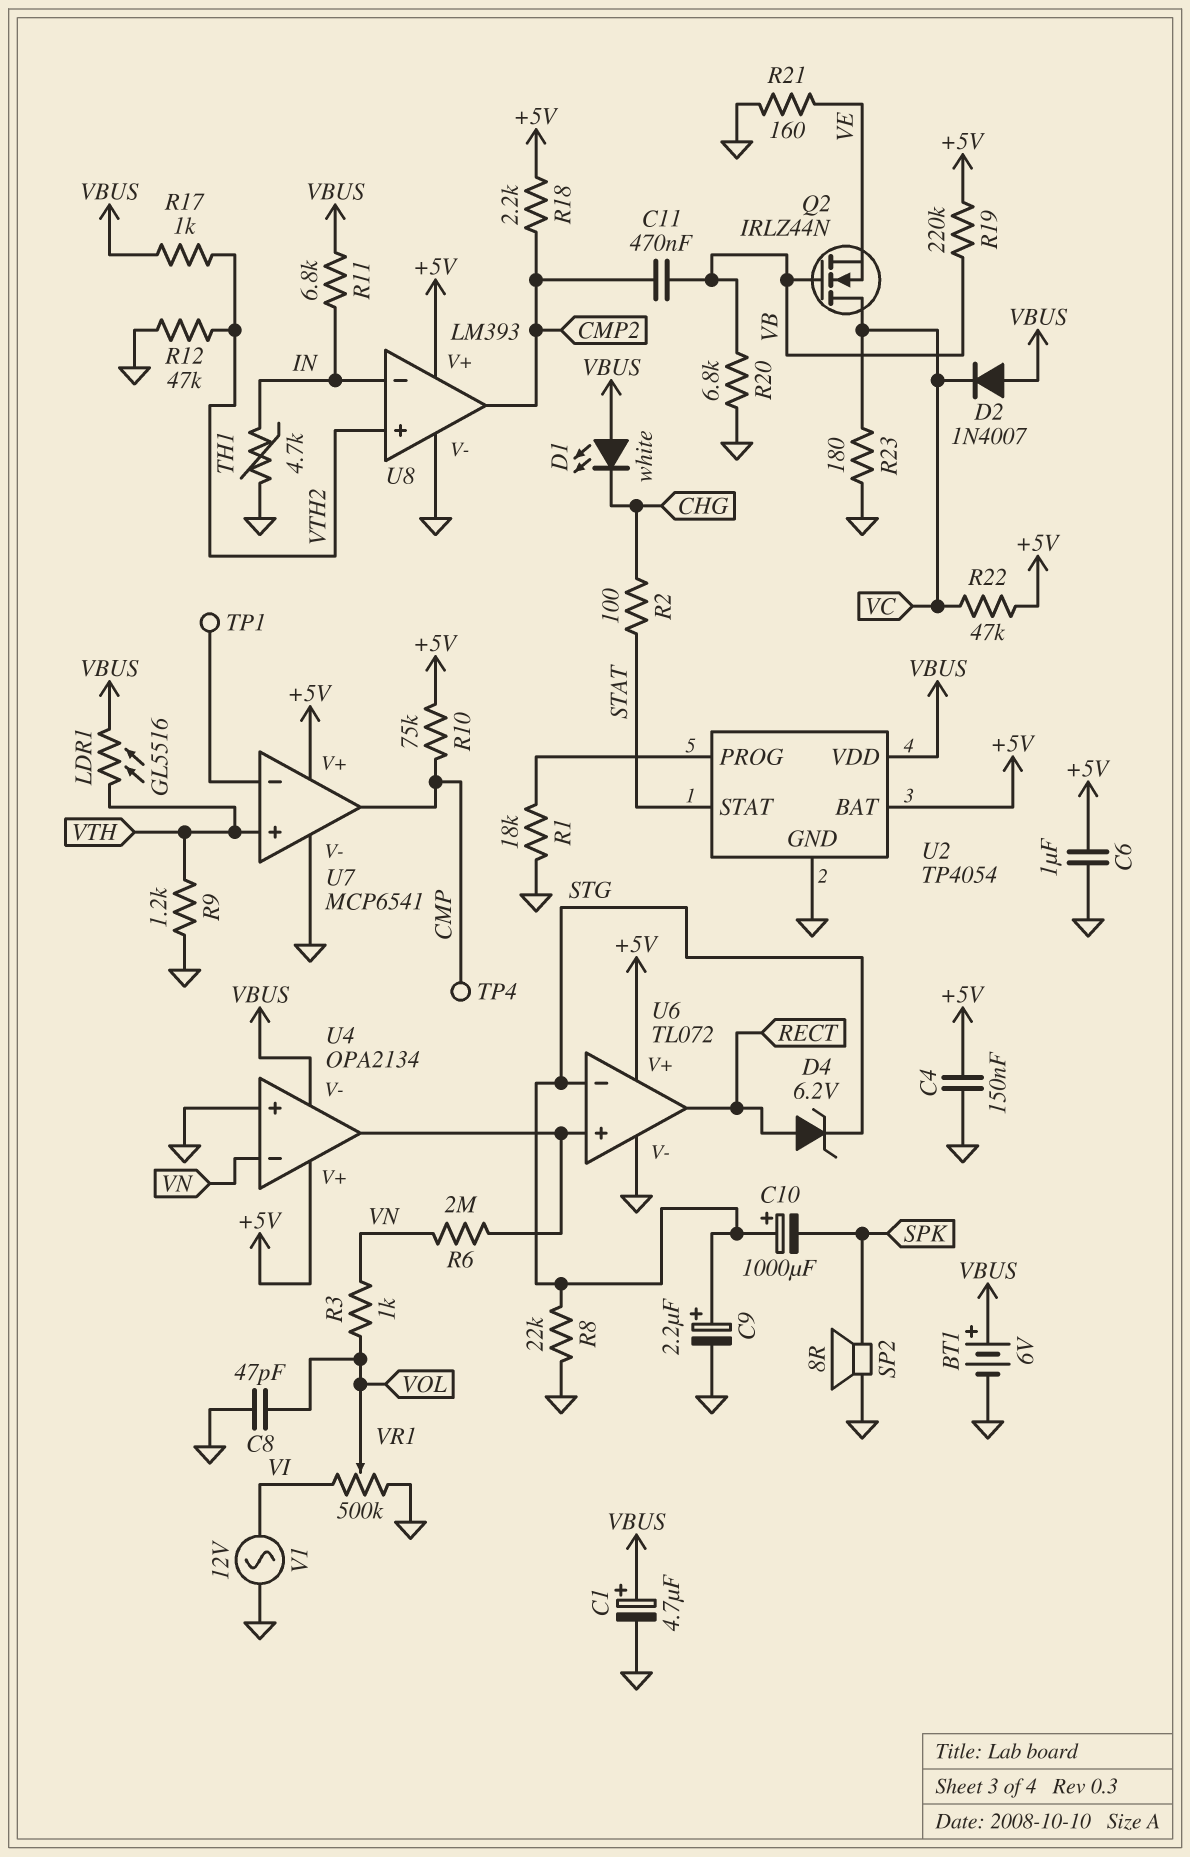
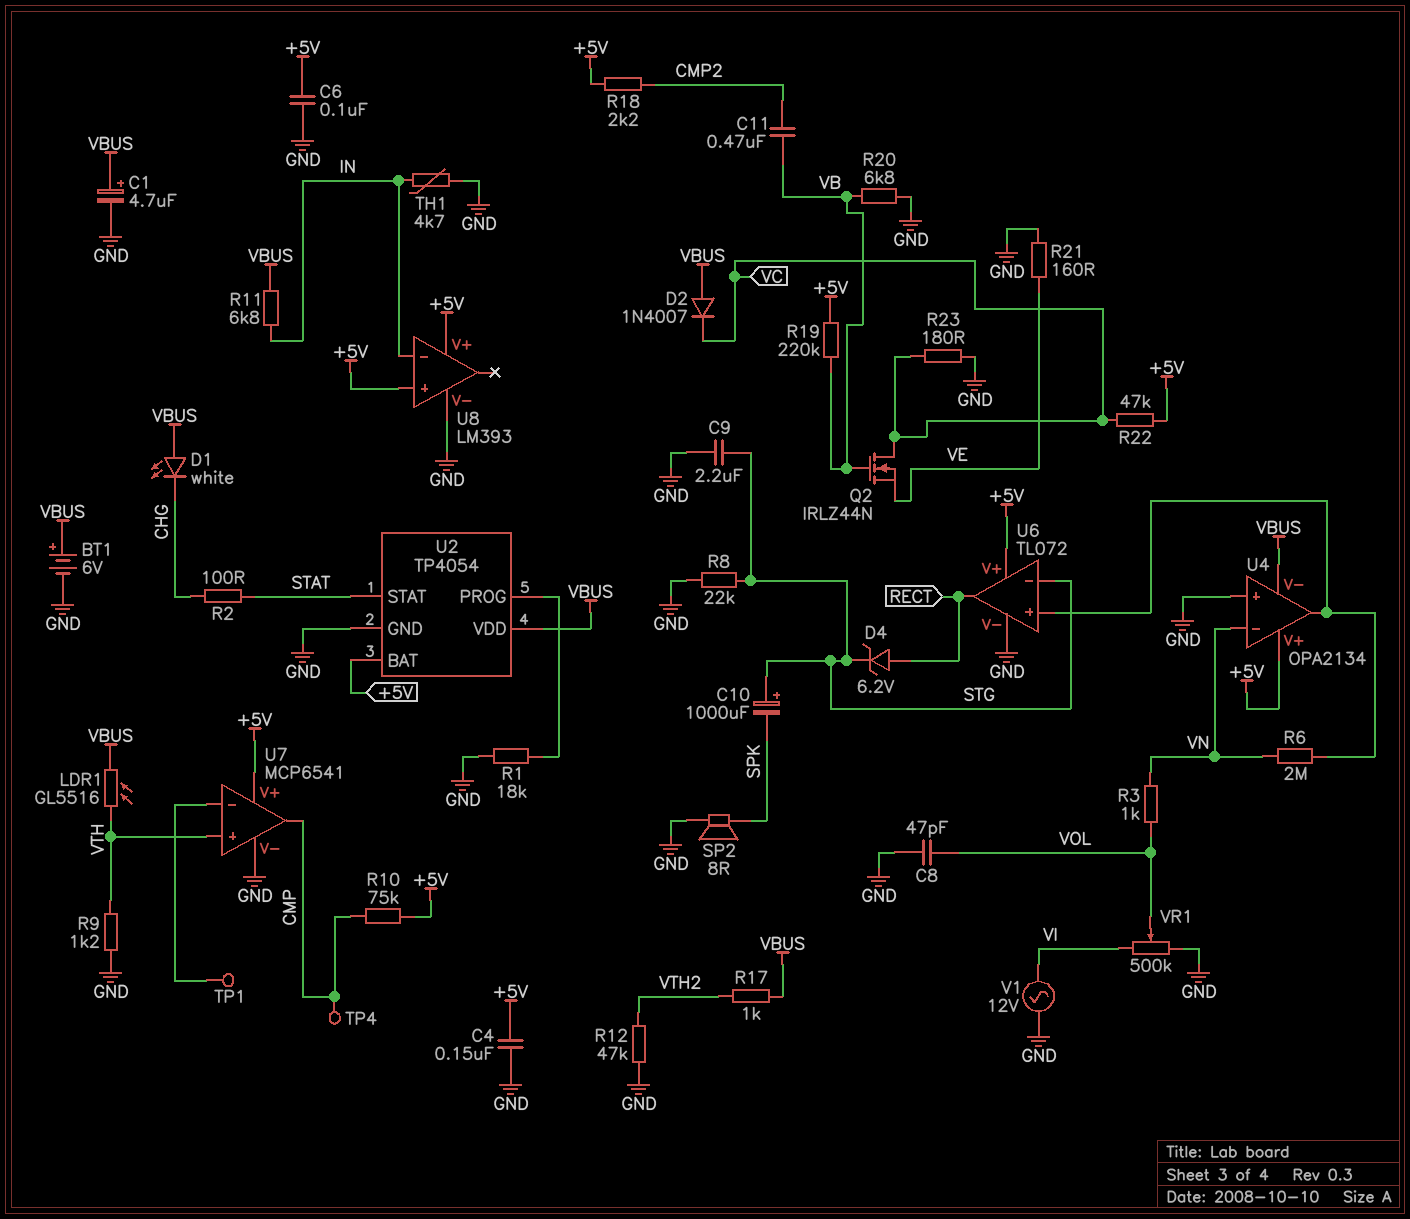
C6: 1uF (+5V, GND) -> 100nF (+5V, GND)
C9: 2.2uF (plus STG, minus GND) -> 2.2uF (GND, STG)
U8 pin in+: VTH2 -> +5V
U8 pin out: CMP2 -> none

